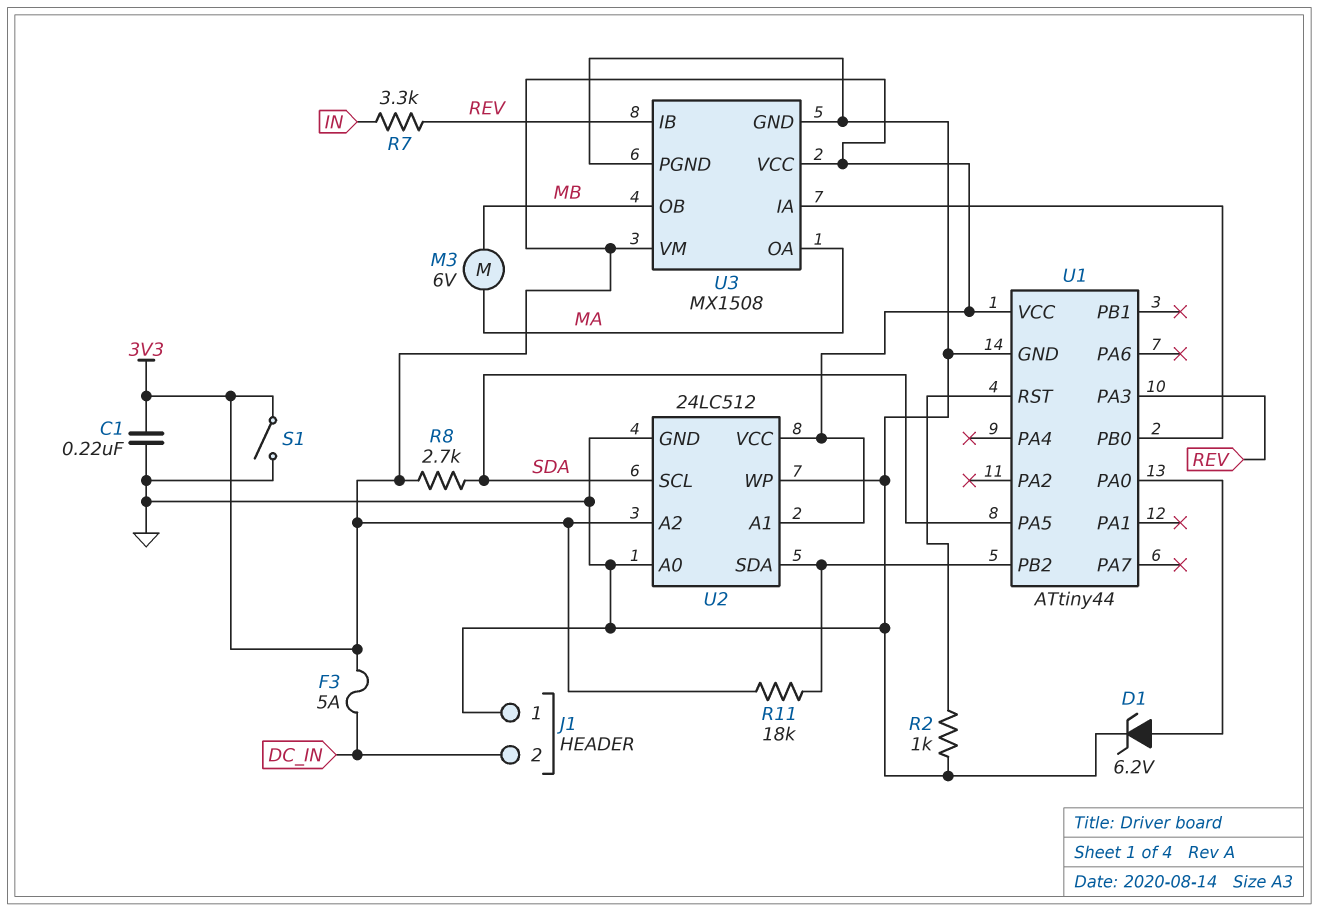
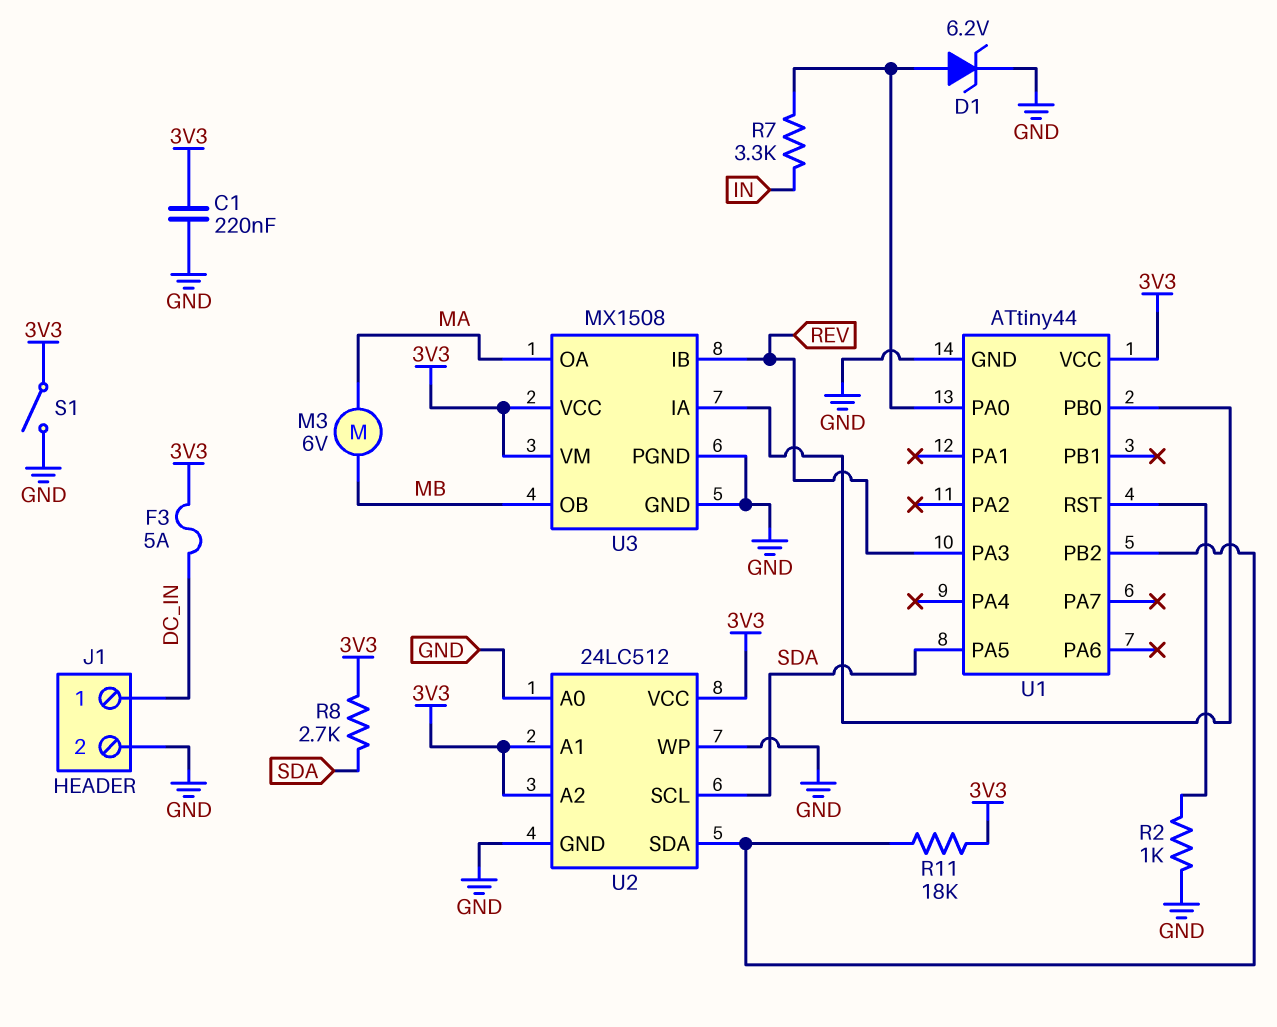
J1 pin 1: GND -> DC_IN
J1 pin 2: DC_IN -> GND
R7: 3.3k (IN, REV) -> 3.3k (IN, U1/PA0)

